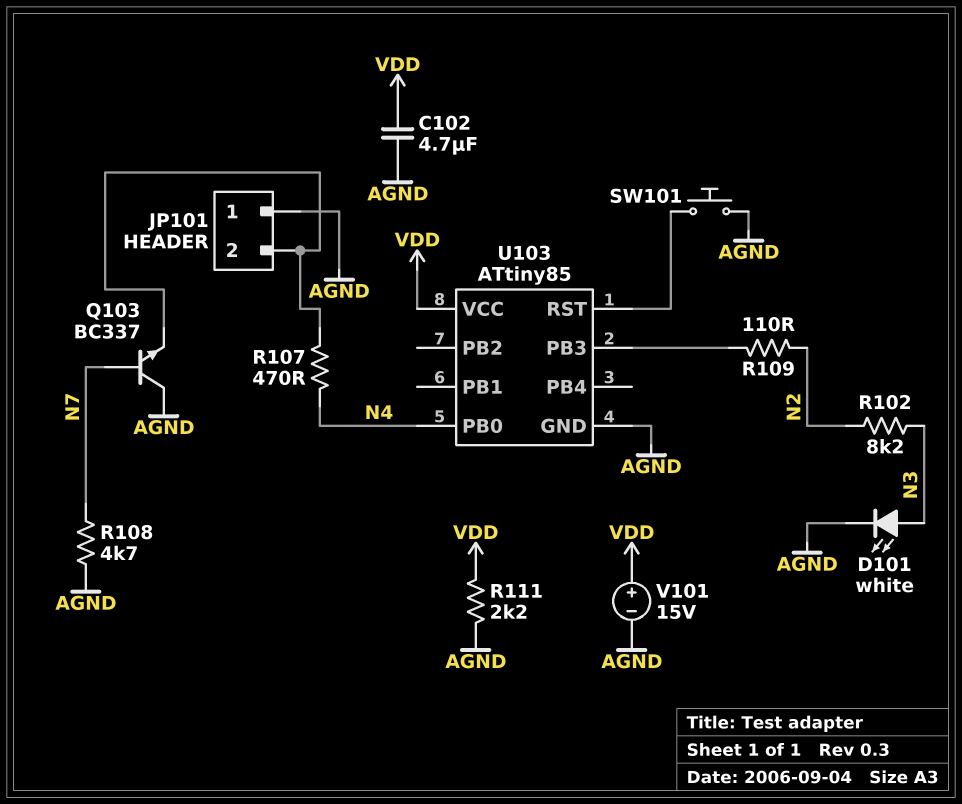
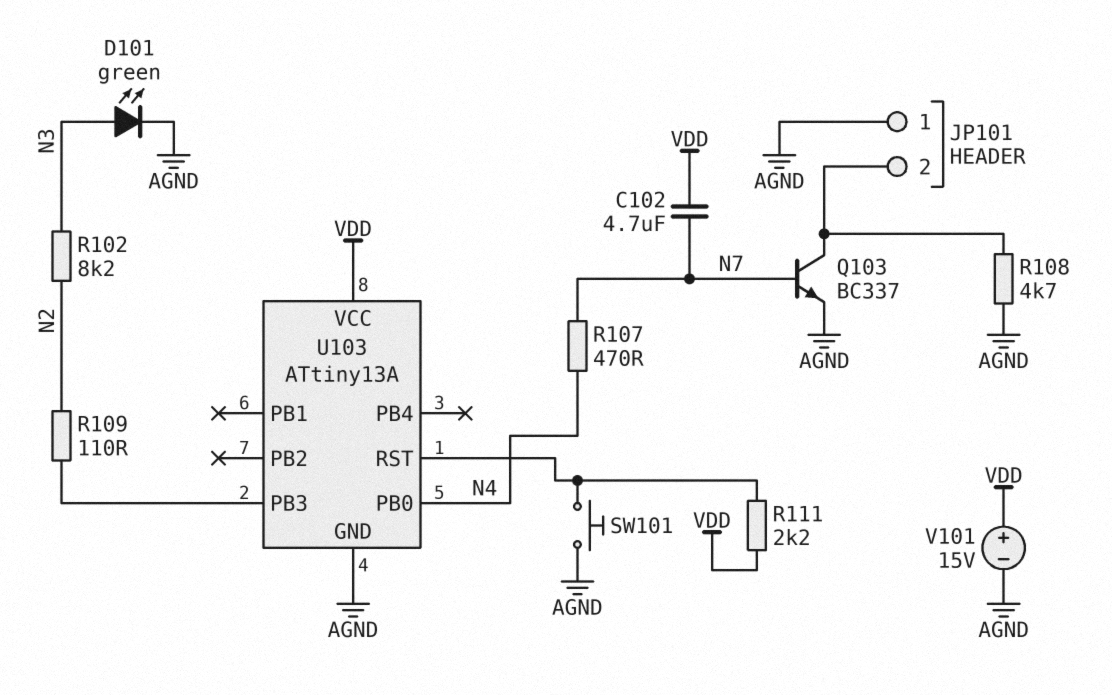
C102: 4.7uF (AGND, VDD) -> 4.7uF (N7, VDD)
D101: LED white (A N3, K AGND) -> LED green (A N3, K AGND)
Q103: NPN BC337 (B N7, C AGND, E JP101/2) -> NPN BC337 (B N7, C JP101/2, E AGND)
R107: 470 (JP101/2, N4) -> 470 (N4, N7)
R108: 4.7k (AGND, N7) -> 4.7k (AGND, JP101/2)
R111: 2.2k (AGND, VDD) -> 2.2k (U103/RST, VDD)
U103: ATtiny85 -> ATtiny13A

